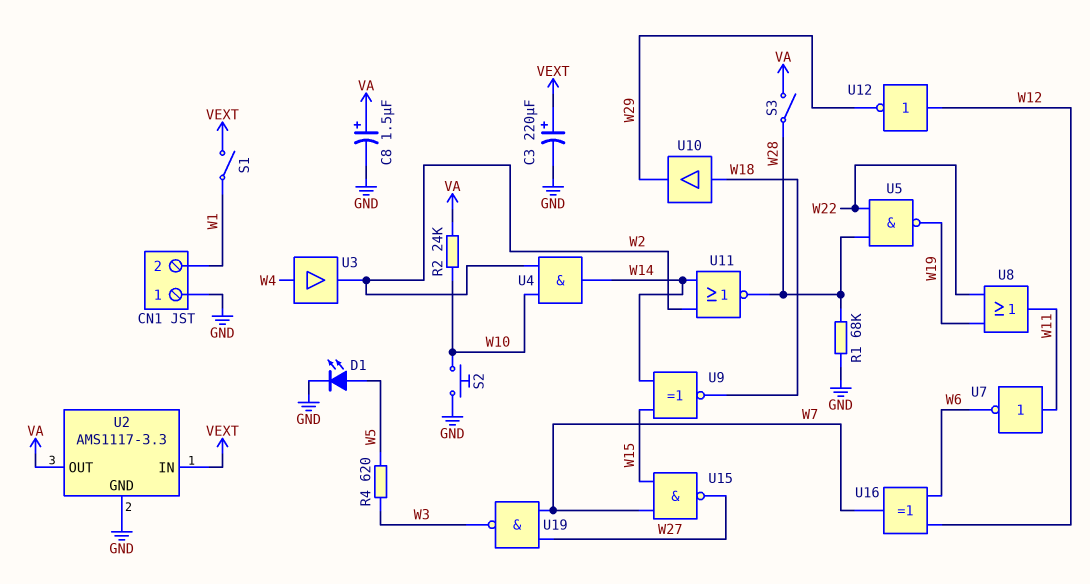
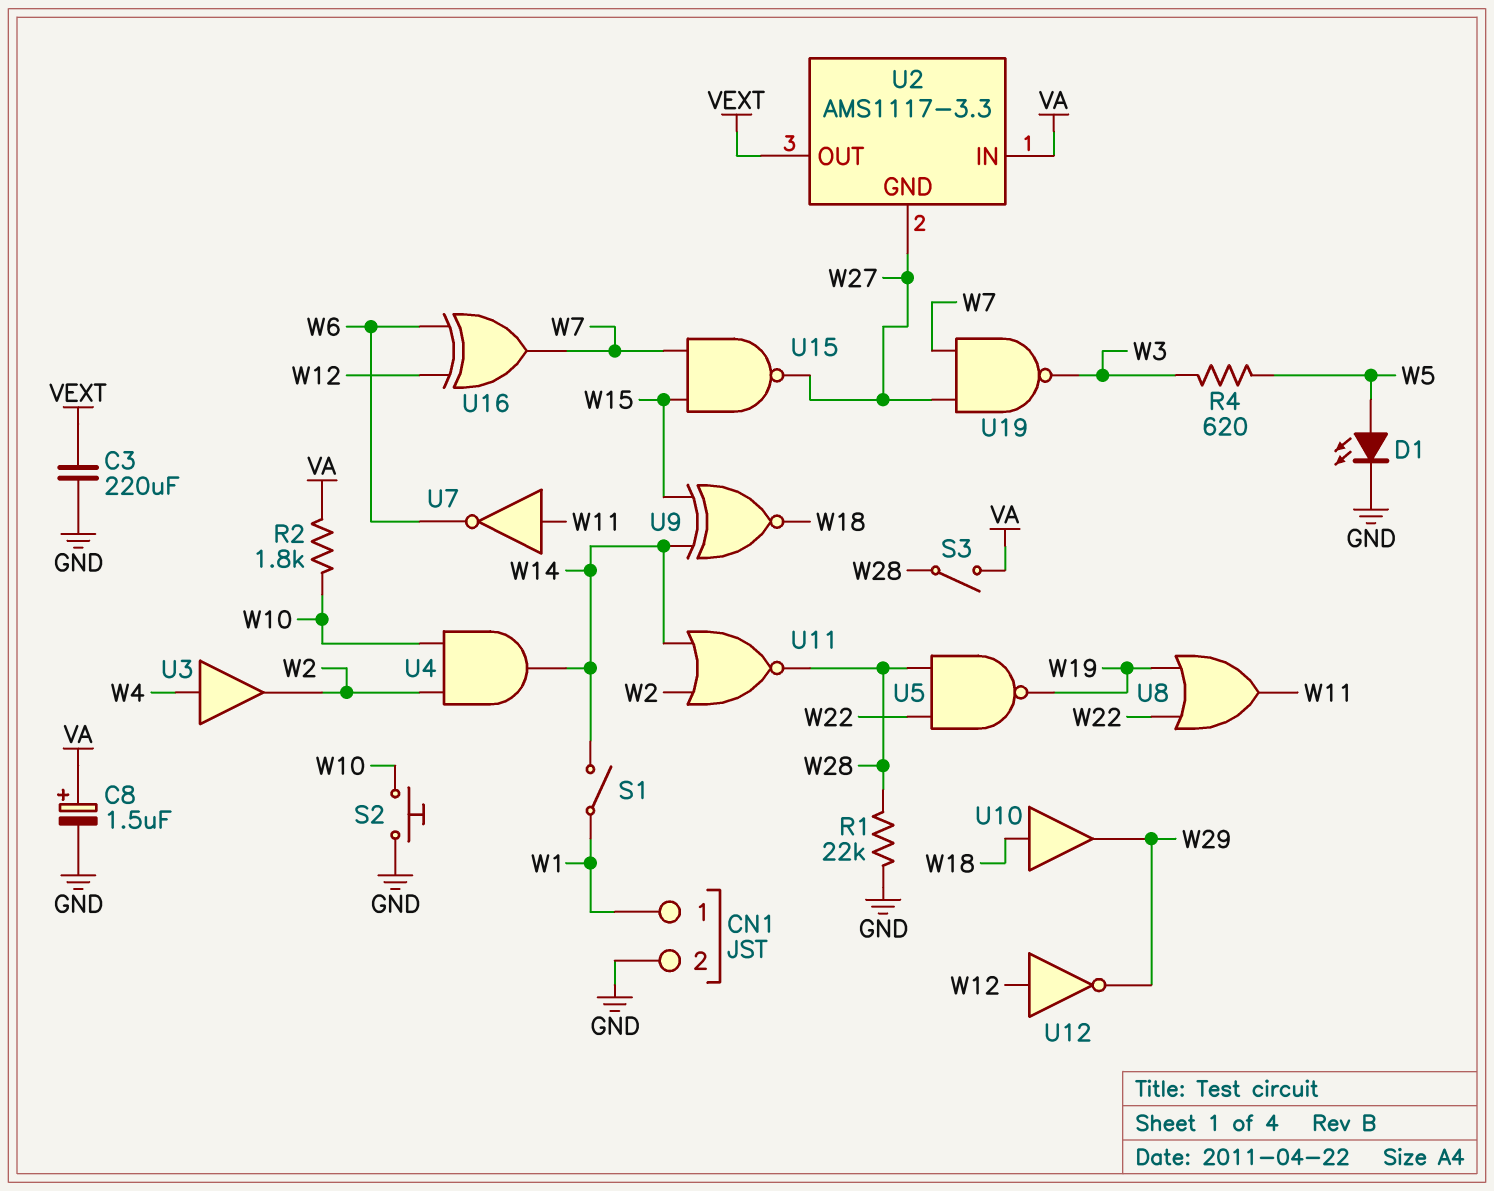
C3: 220uF (plus VEXT, minus GND) -> 220uF (GND, VEXT)
CN1 pin 1: GND -> W1
CN1 pin 2: W1 -> GND
R1: 68k (GND, W28) -> 22k (GND, W28)
R2: 24k (VA, W10) -> 1.8k (VA, W10)
S1: switch (VEXT, W1) -> switch (W1, W14)
U2 pin GND: GND -> W27
U2 pin IN: VEXT -> VA
U2 pin OUT: VA -> VEXT

